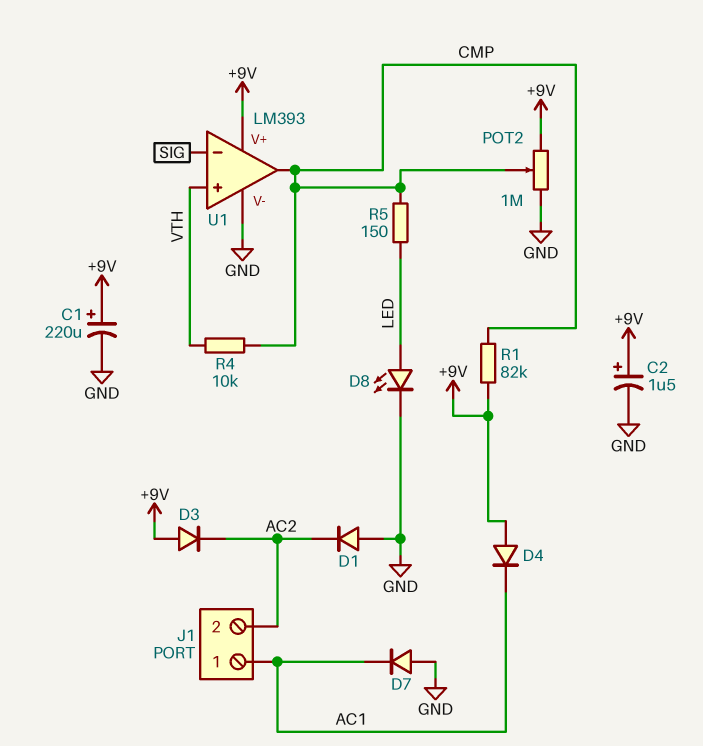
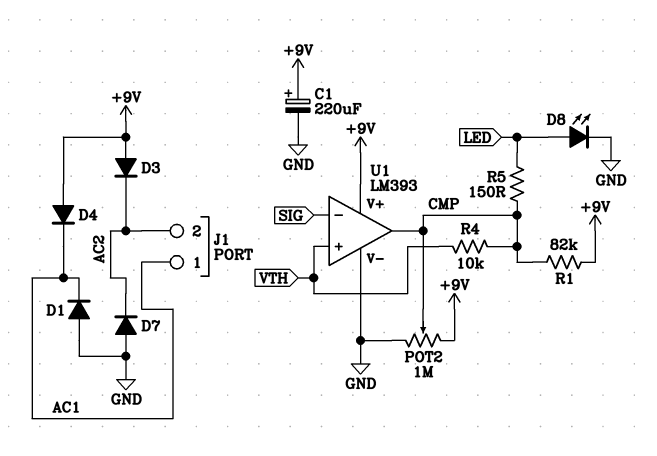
C2: 1.5uF (plus +9V, minus GND) -> none
D1: diode (A GND, K AC2) -> diode (A GND, K AC1)
D7: diode (A GND, K AC1) -> diode (A GND, K AC2)

